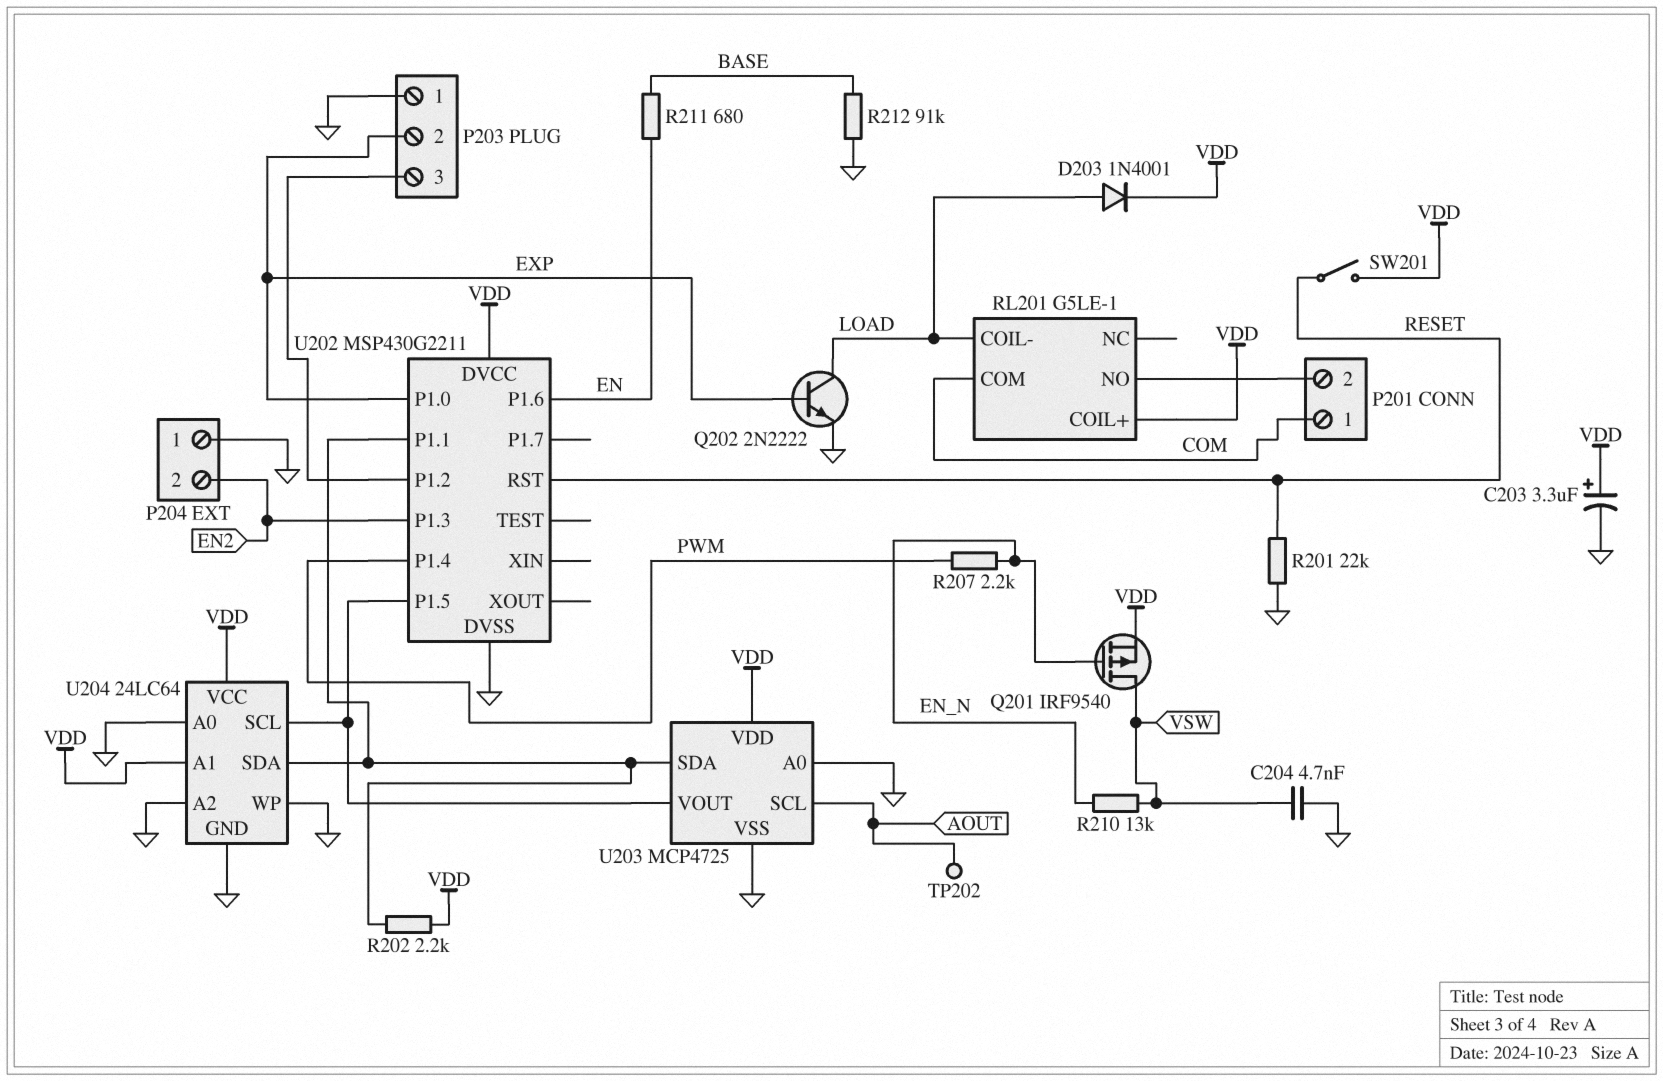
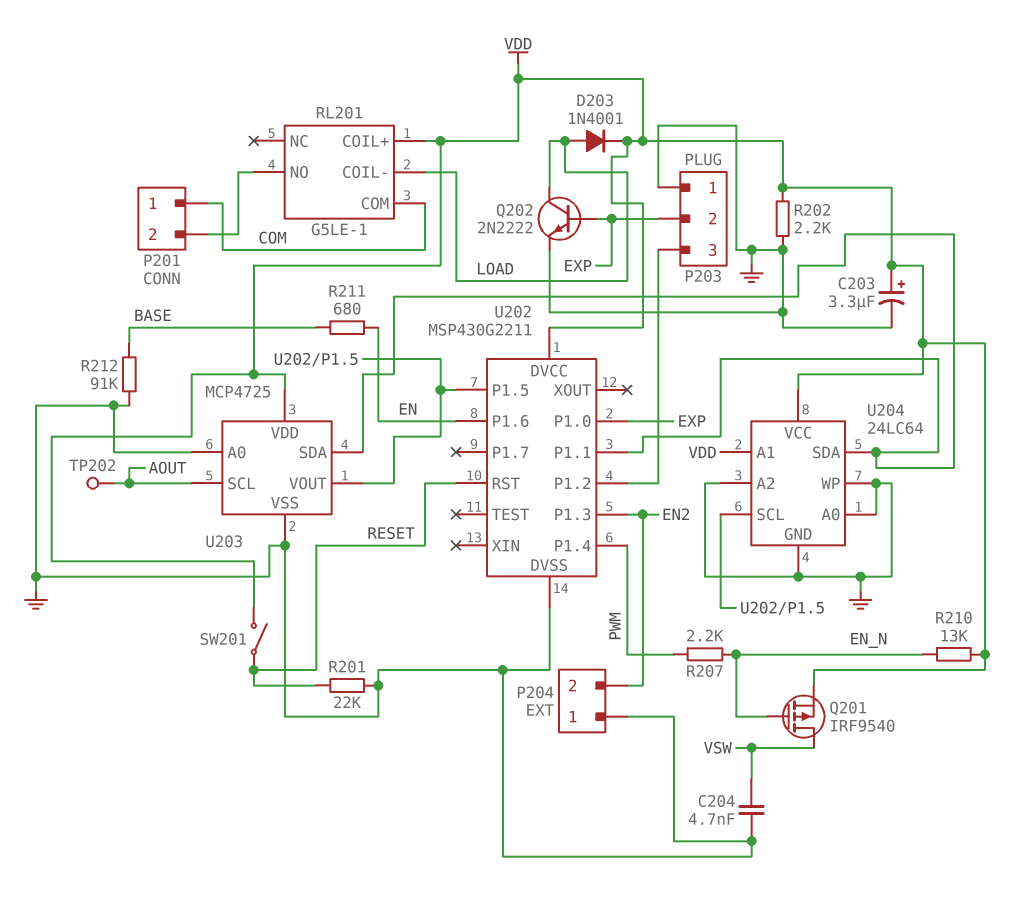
R202: 2.2k (U202/P1.1, VDD) -> 2.2k (GND, VDD)
R210: 13k (EN_N, VSW) -> 13k (EN_N, VDD)

